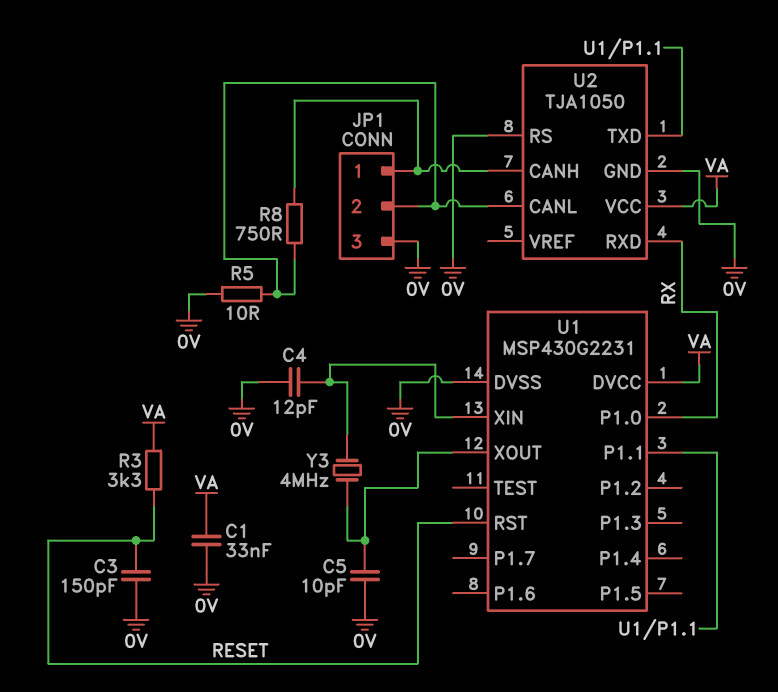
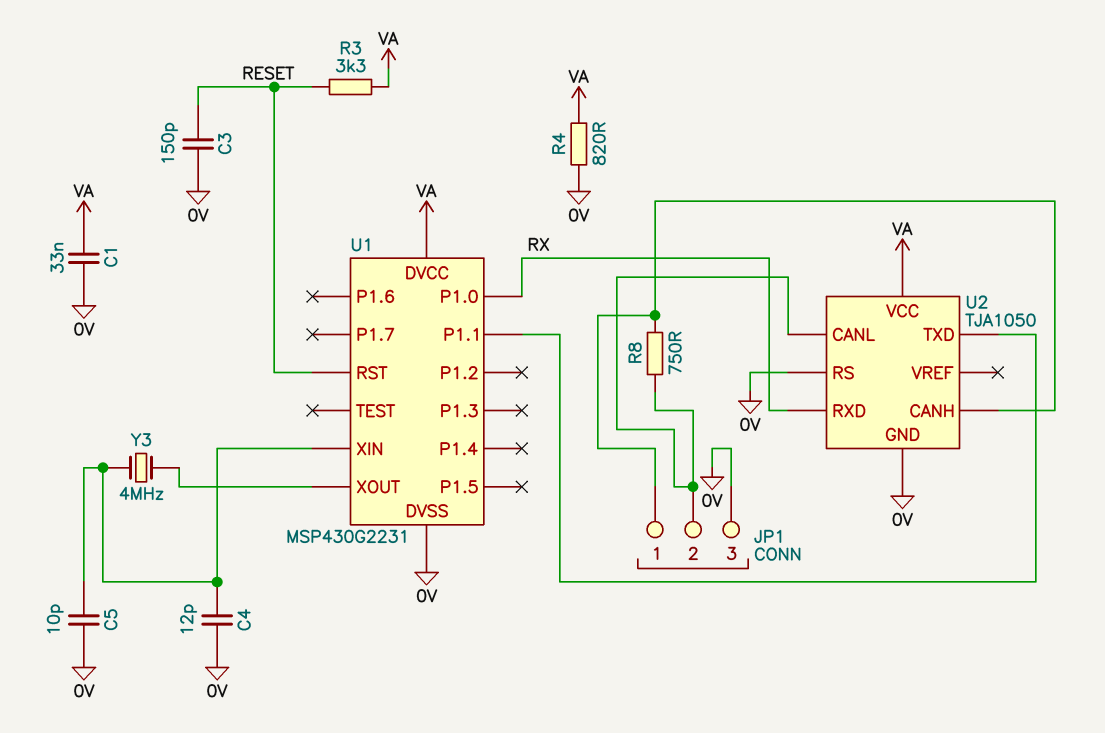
C5: 10pF (0V, U1/XOUT) -> 10pF (0V, U1/XIN)
R4: none -> 820 (0V, VA)
R5: 10 (0V, JP1/2) -> none

